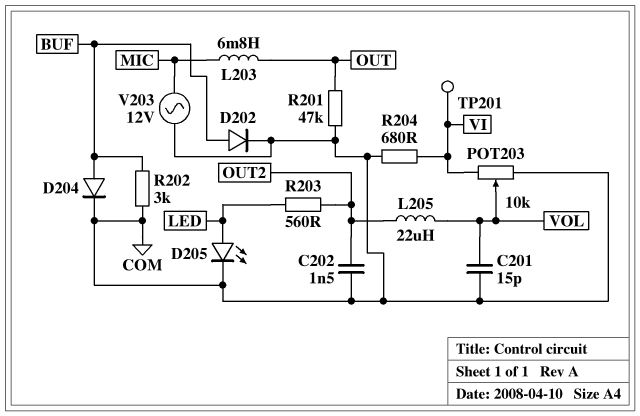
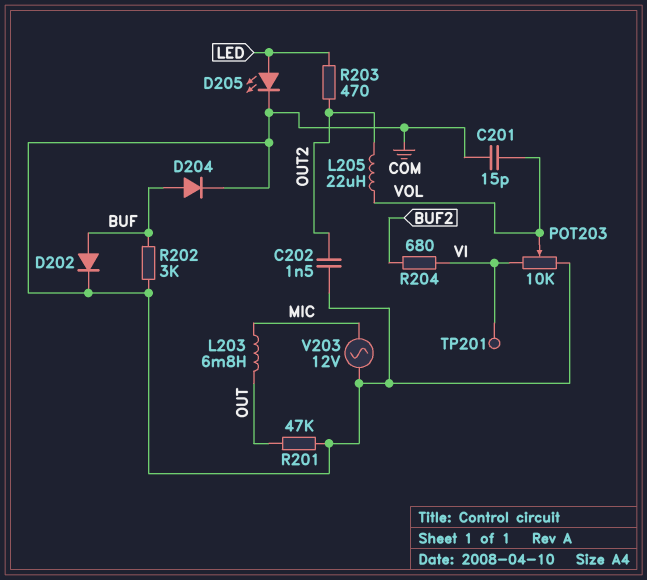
R203: 560 (LED, OUT2) -> 470 (LED, OUT2)
R204: 680 (COM, VI) -> 680 (BUF2, VI)

